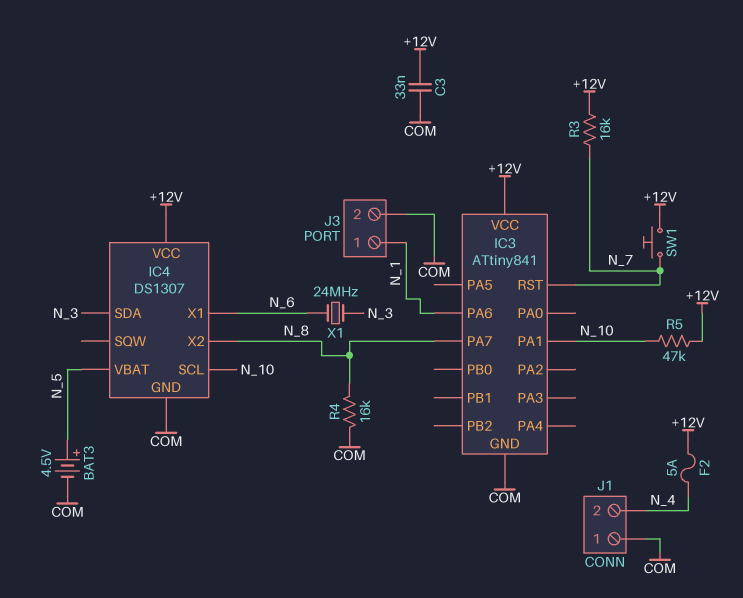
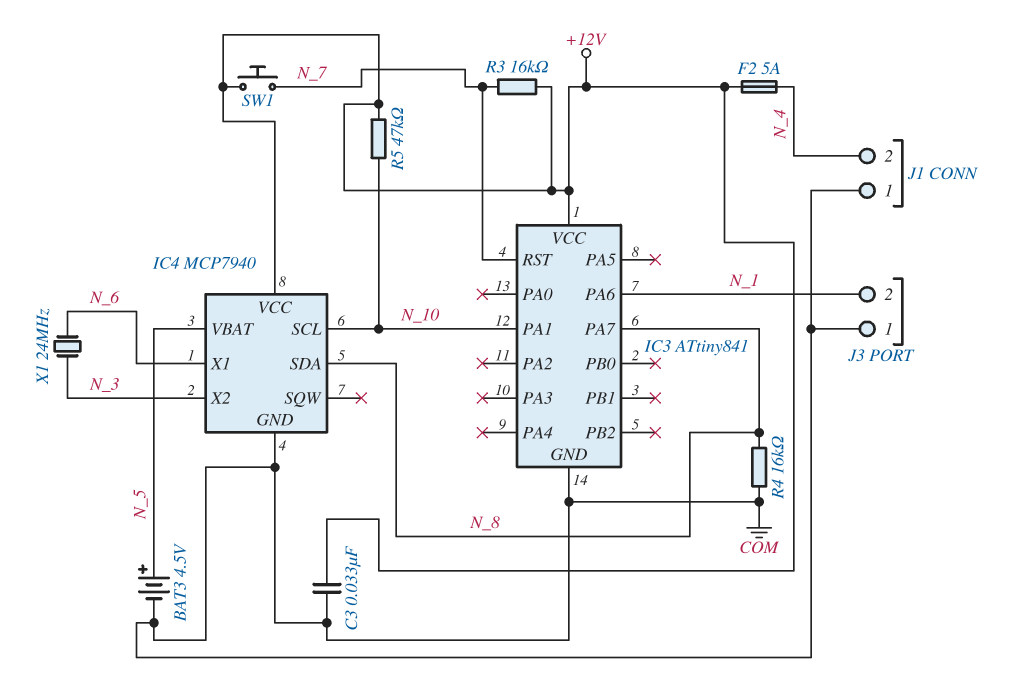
IC4: DS1307 -> MCP7940
IC4 pin SDA: N_3 -> N_8
IC4 pin X2: N_8 -> N_3
J3 pin 1: N_1 -> COM
J3 pin 2: COM -> N_1

